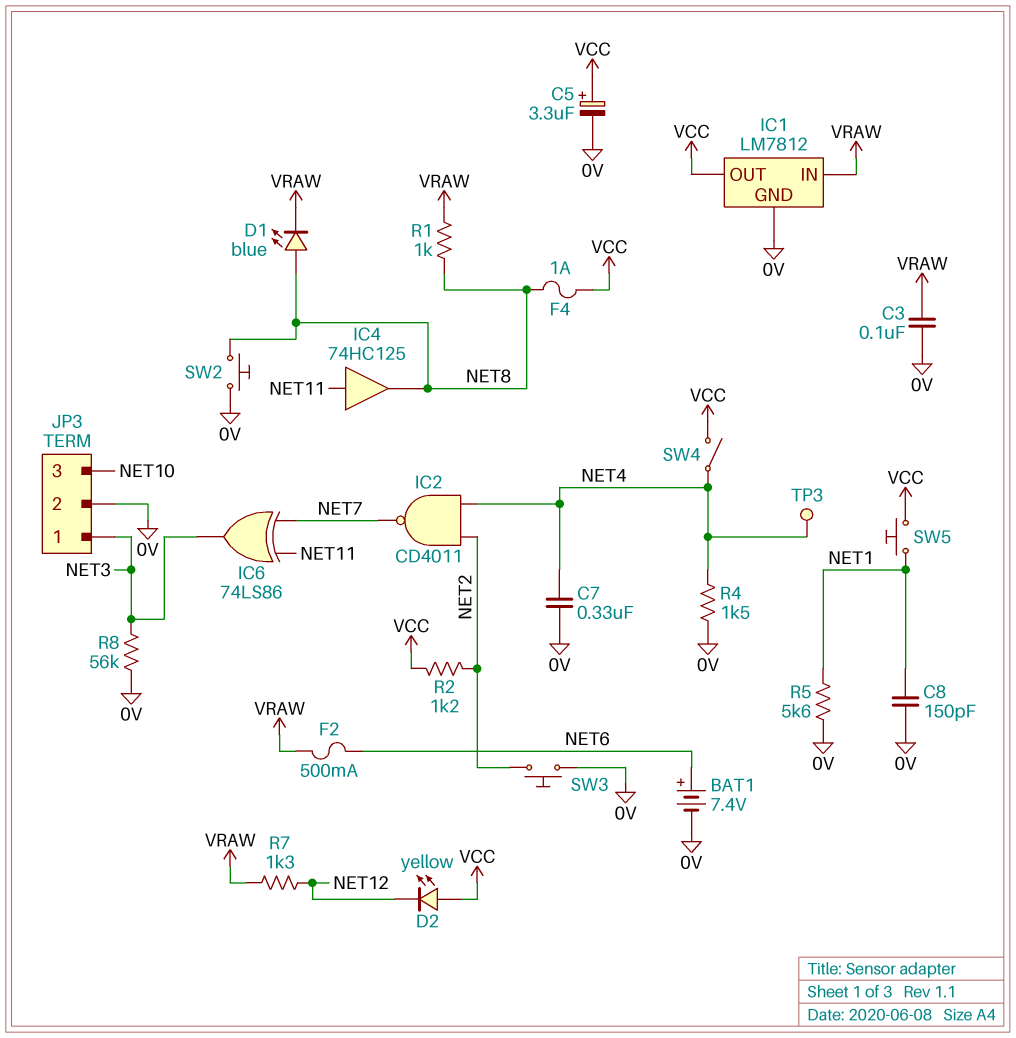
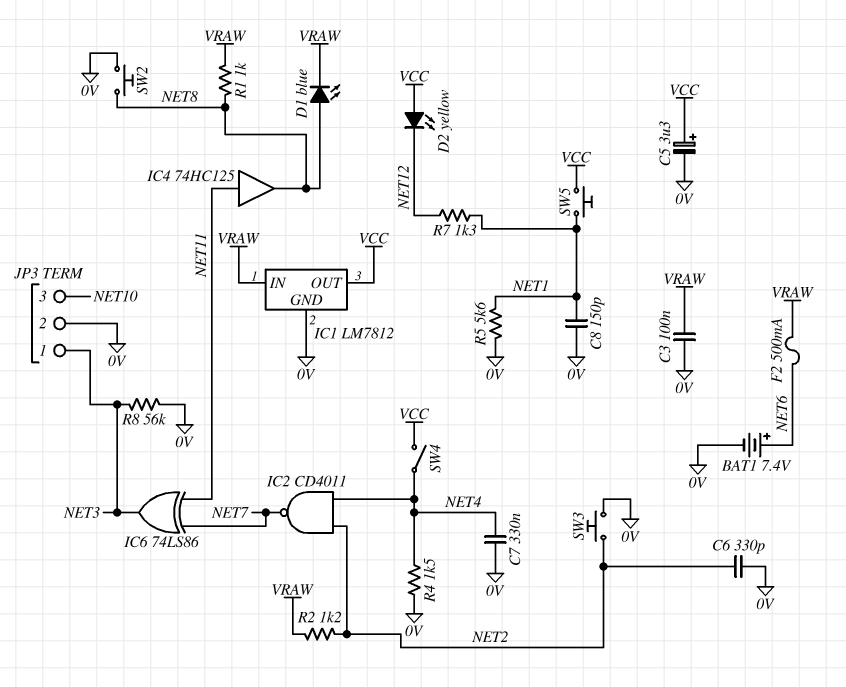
C6: none -> 330pF (0V, NET2)
F4: 1A (NET8, VCC) -> none
R2: 1.2k (NET2, VCC) -> 1.2k (NET2, VRAW)
R7: 1.3k (NET12, VRAW) -> 1.3k (NET1, NET12)
TP3: test point (NET4) -> none

